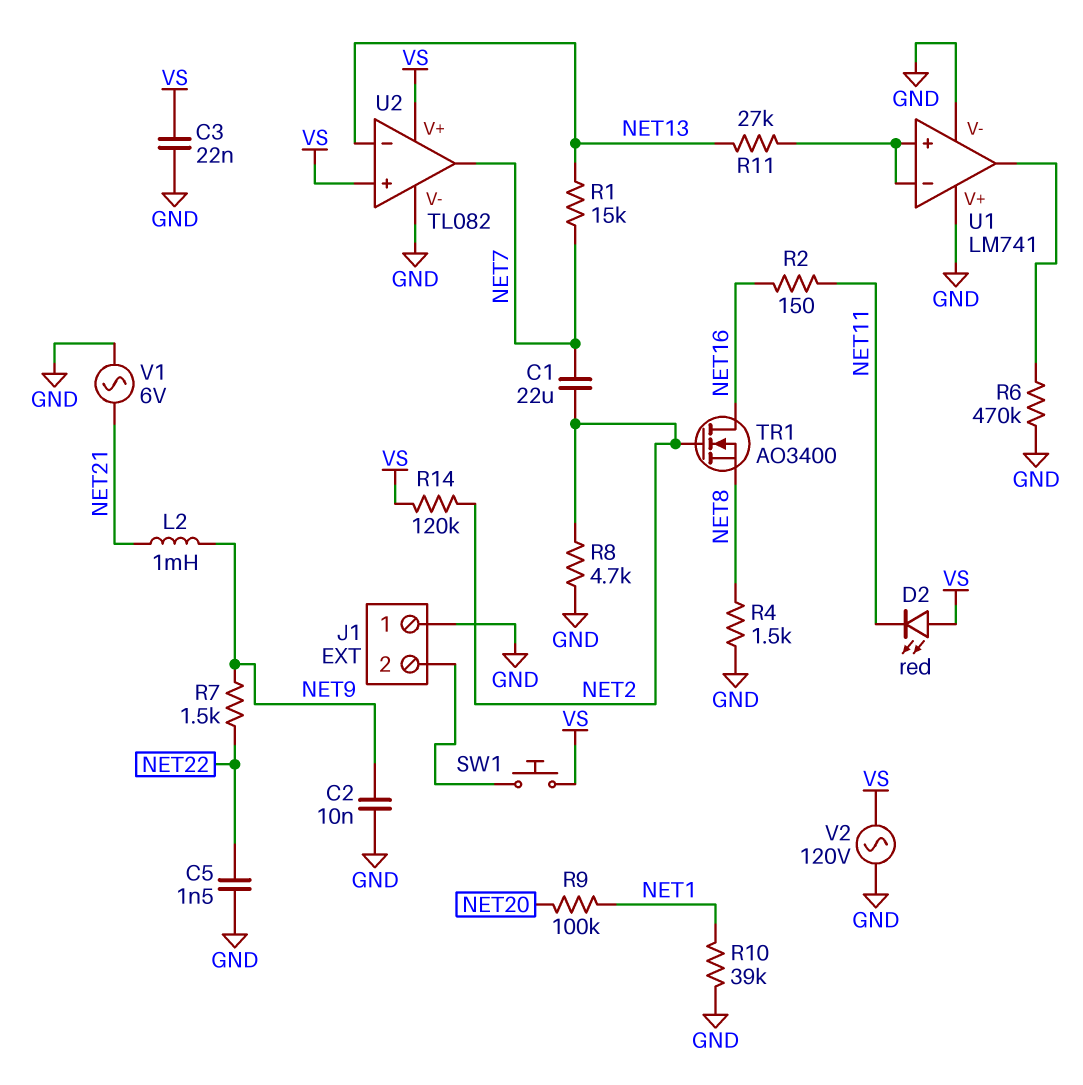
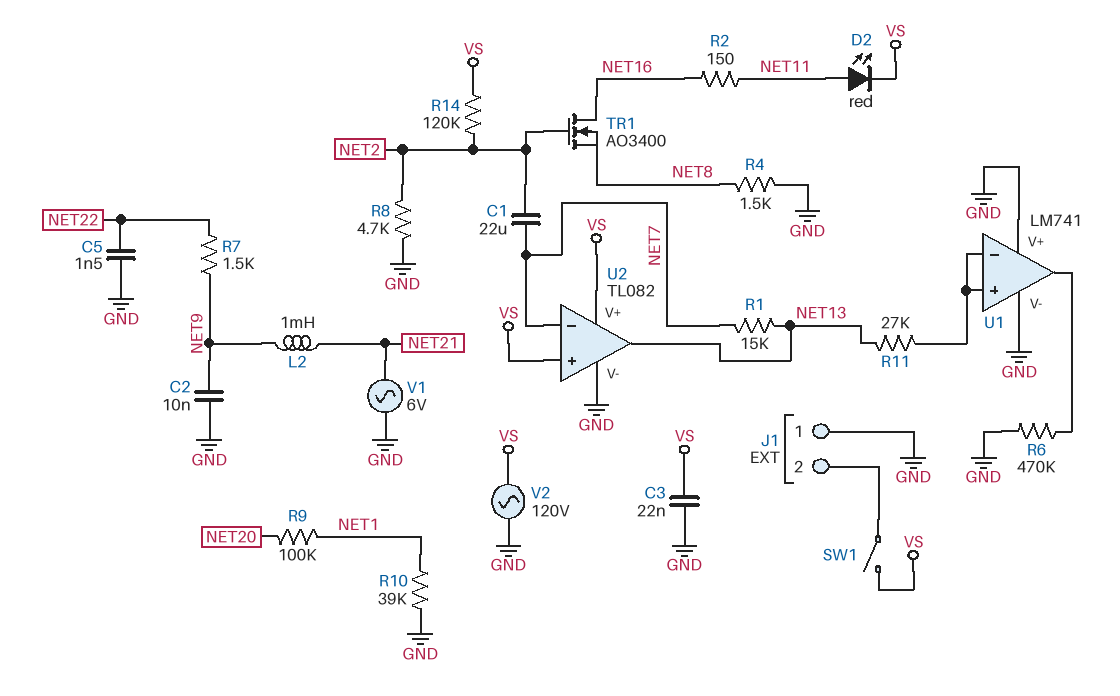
D2: LED red (A VS, K NET11) -> LED red (A NET11, K VS)
SW1: button (J1/2, VS) -> switch (J1/2, VS)
U2 pin in-: NET13 -> NET7
U2 pin out: NET7 -> NET13

